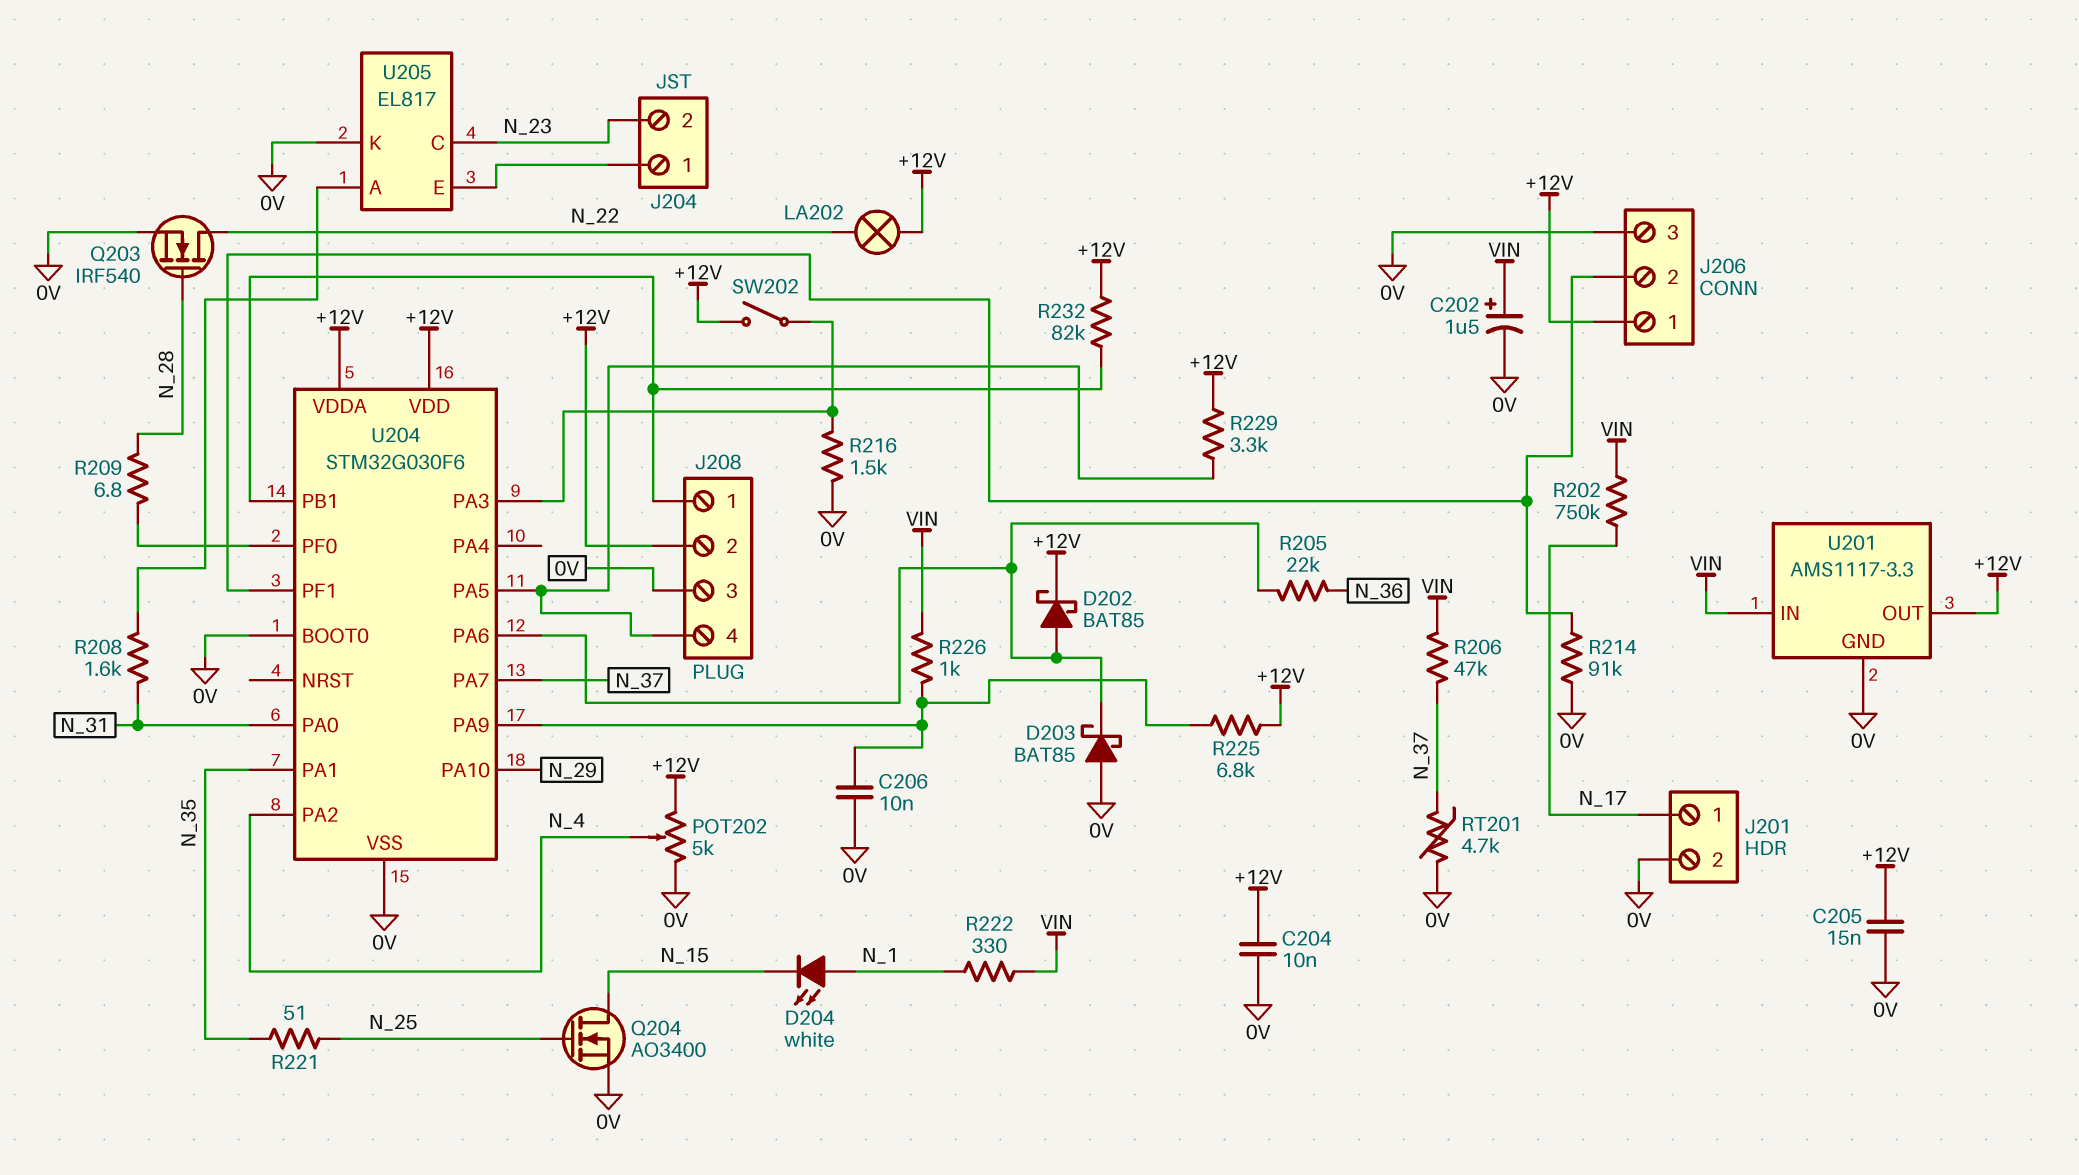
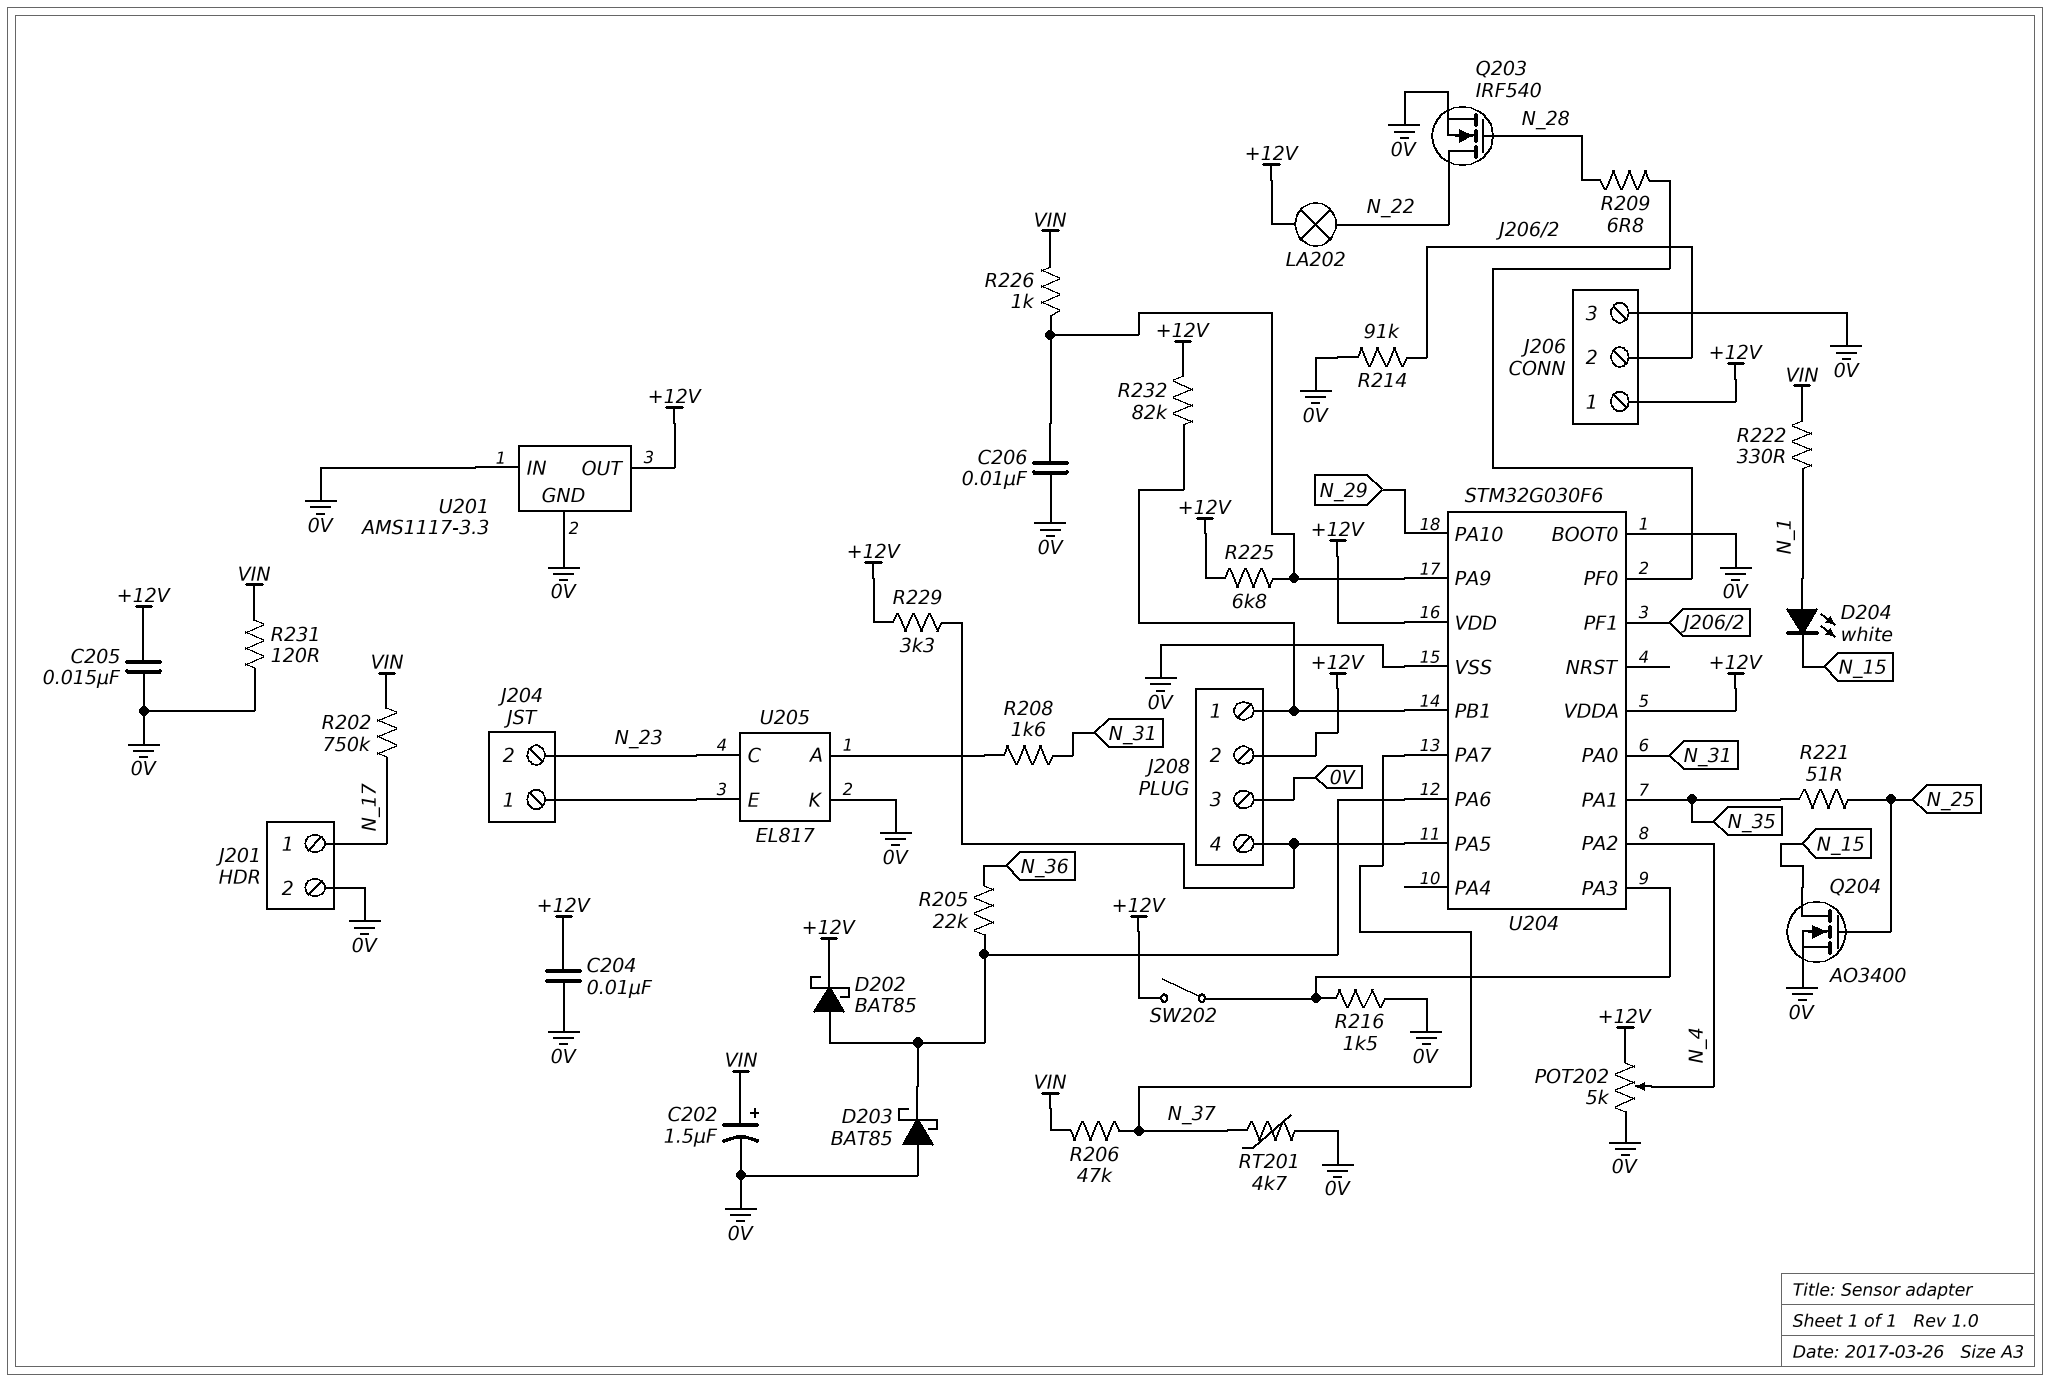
R231: none -> 120 (0V, VIN)
U201 pin IN: VIN -> 0V

